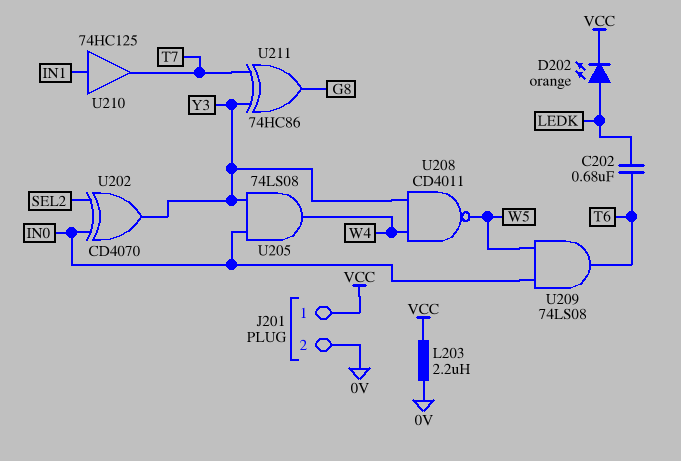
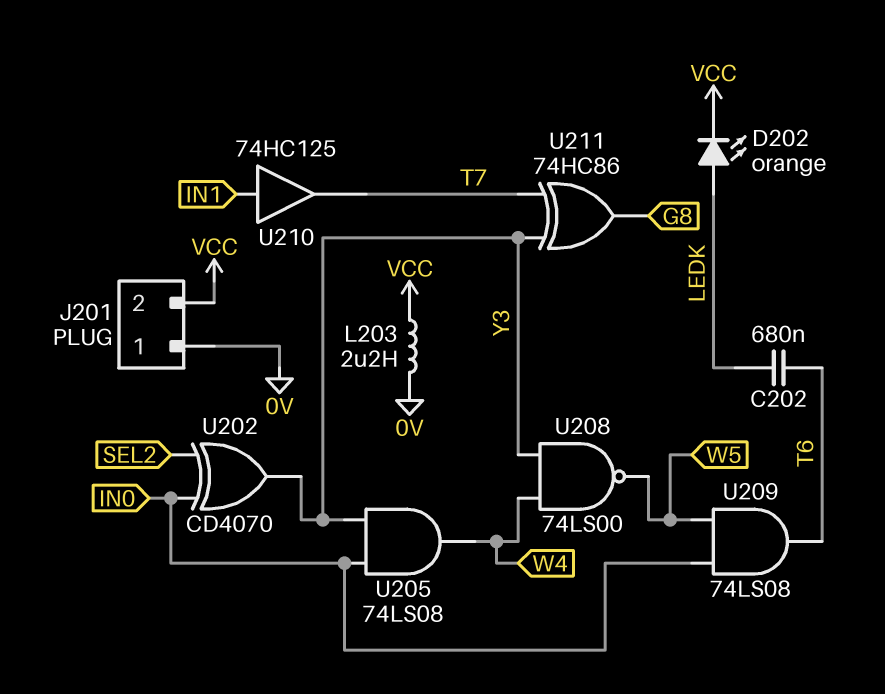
J201 pin 1: VCC -> 0V
J201 pin 2: 0V -> VCC
U208: NAND CD4011 (in W4, in Y3, out W5) -> NAND 74LS00 (in W4, in Y3, out W5)

